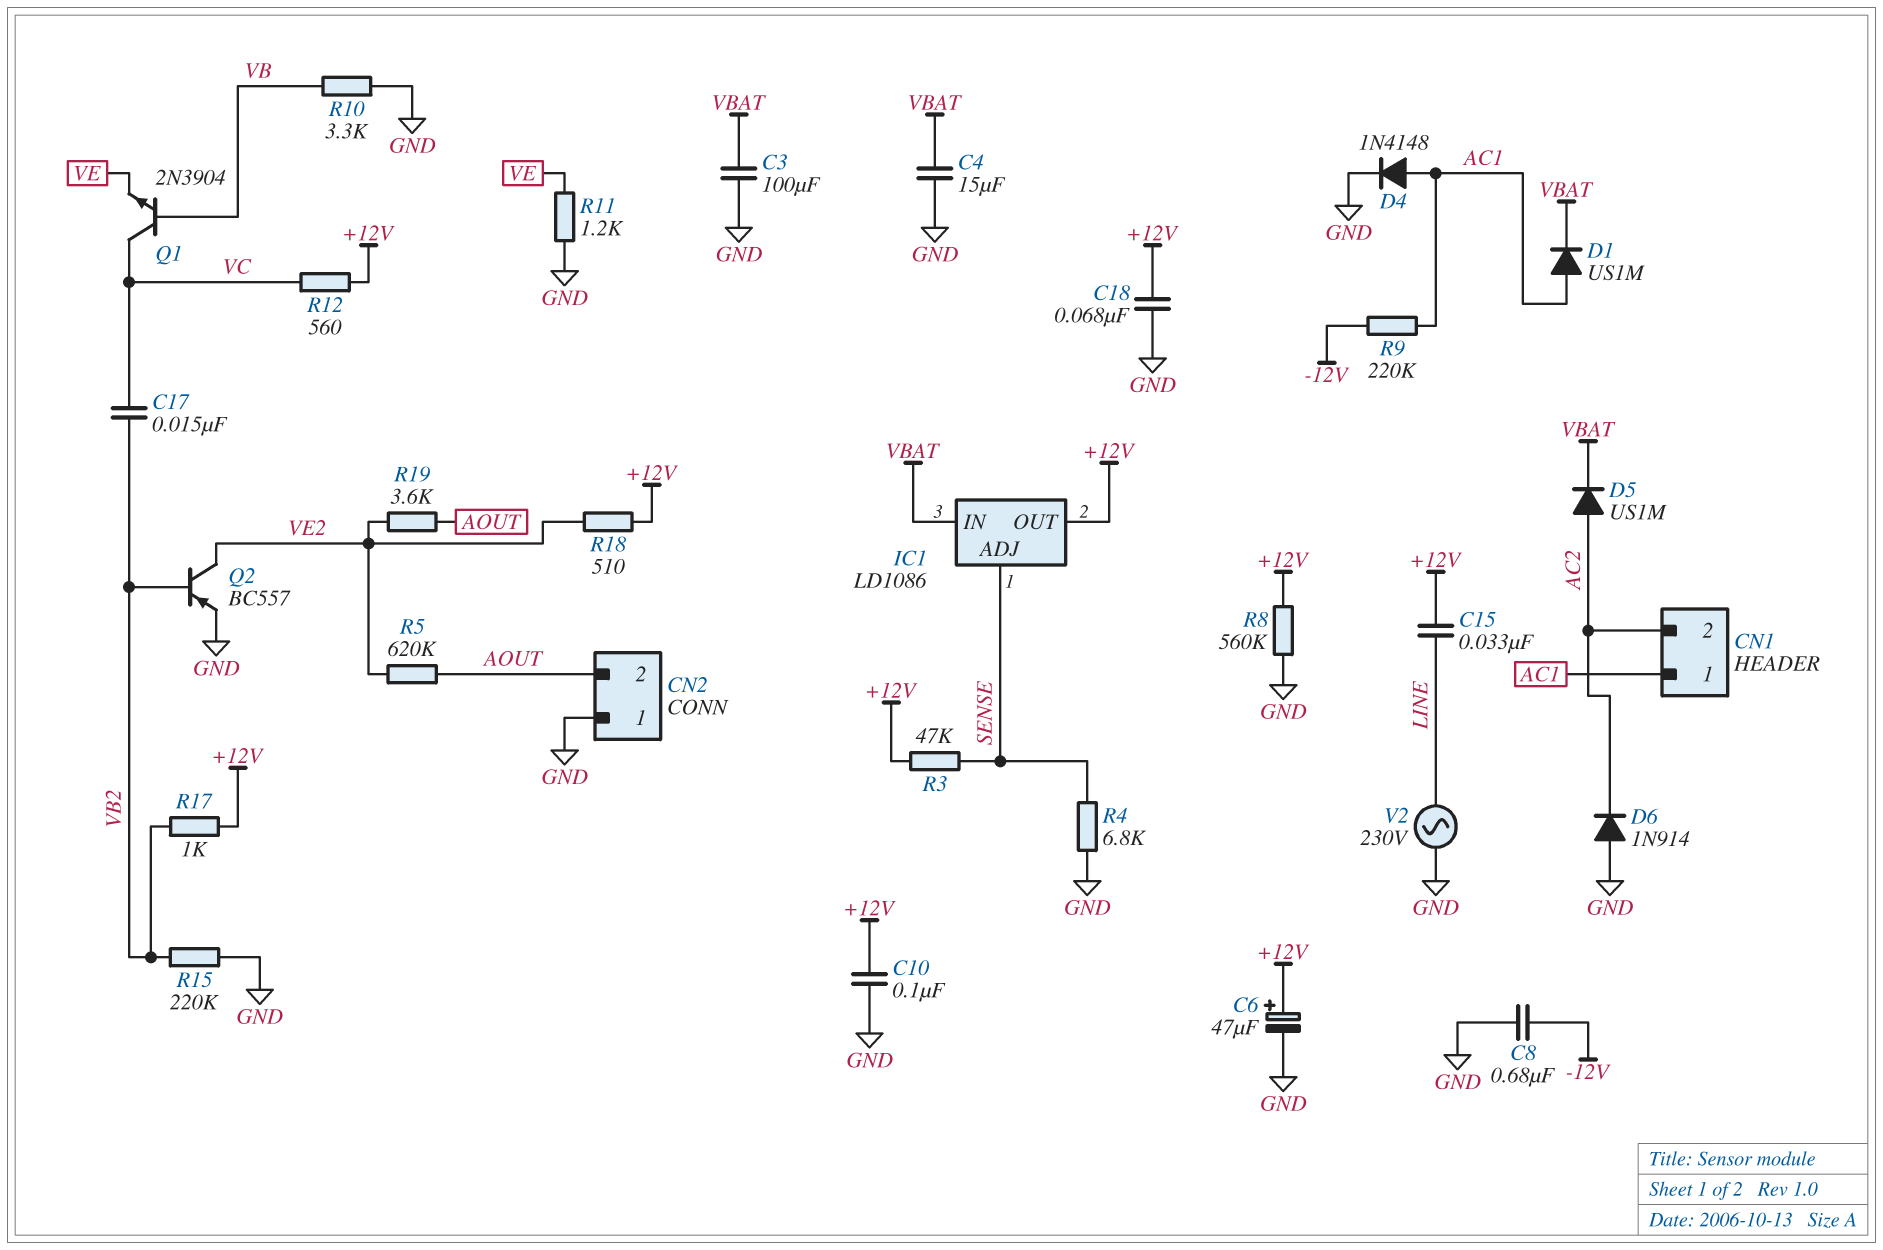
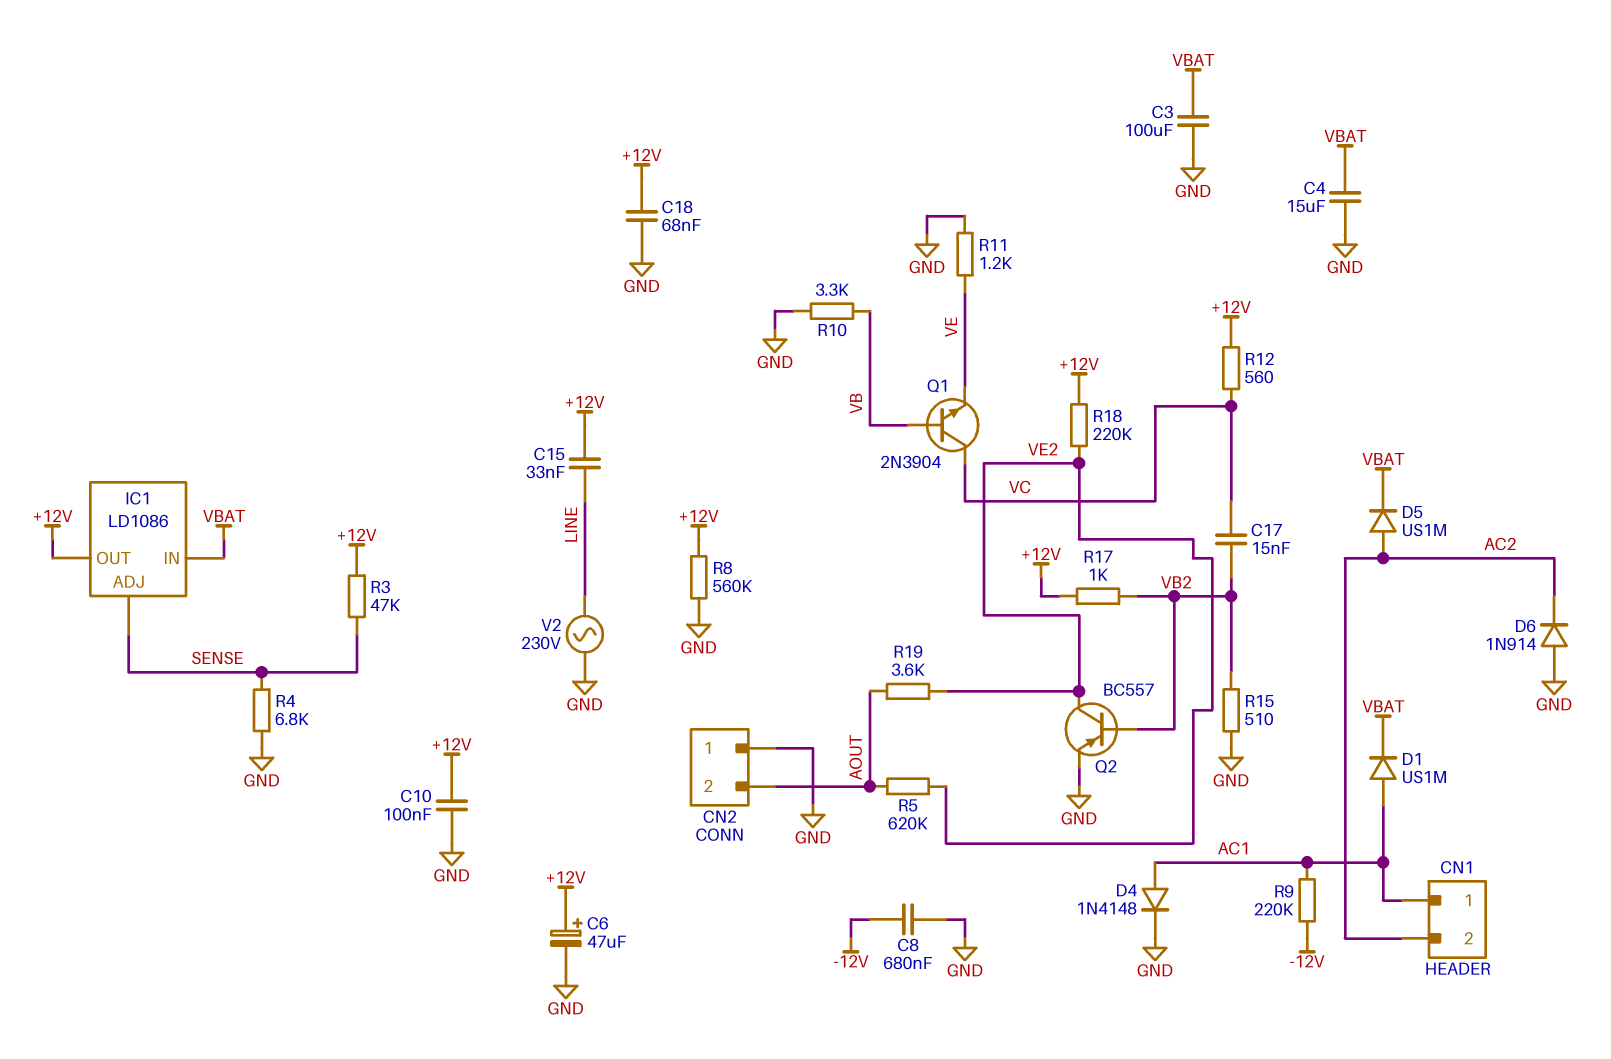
R15: 220k (GND, VB2) -> 510 (GND, VB2)
R18: 510 (+12V, VE2) -> 220k (+12V, VE2)

